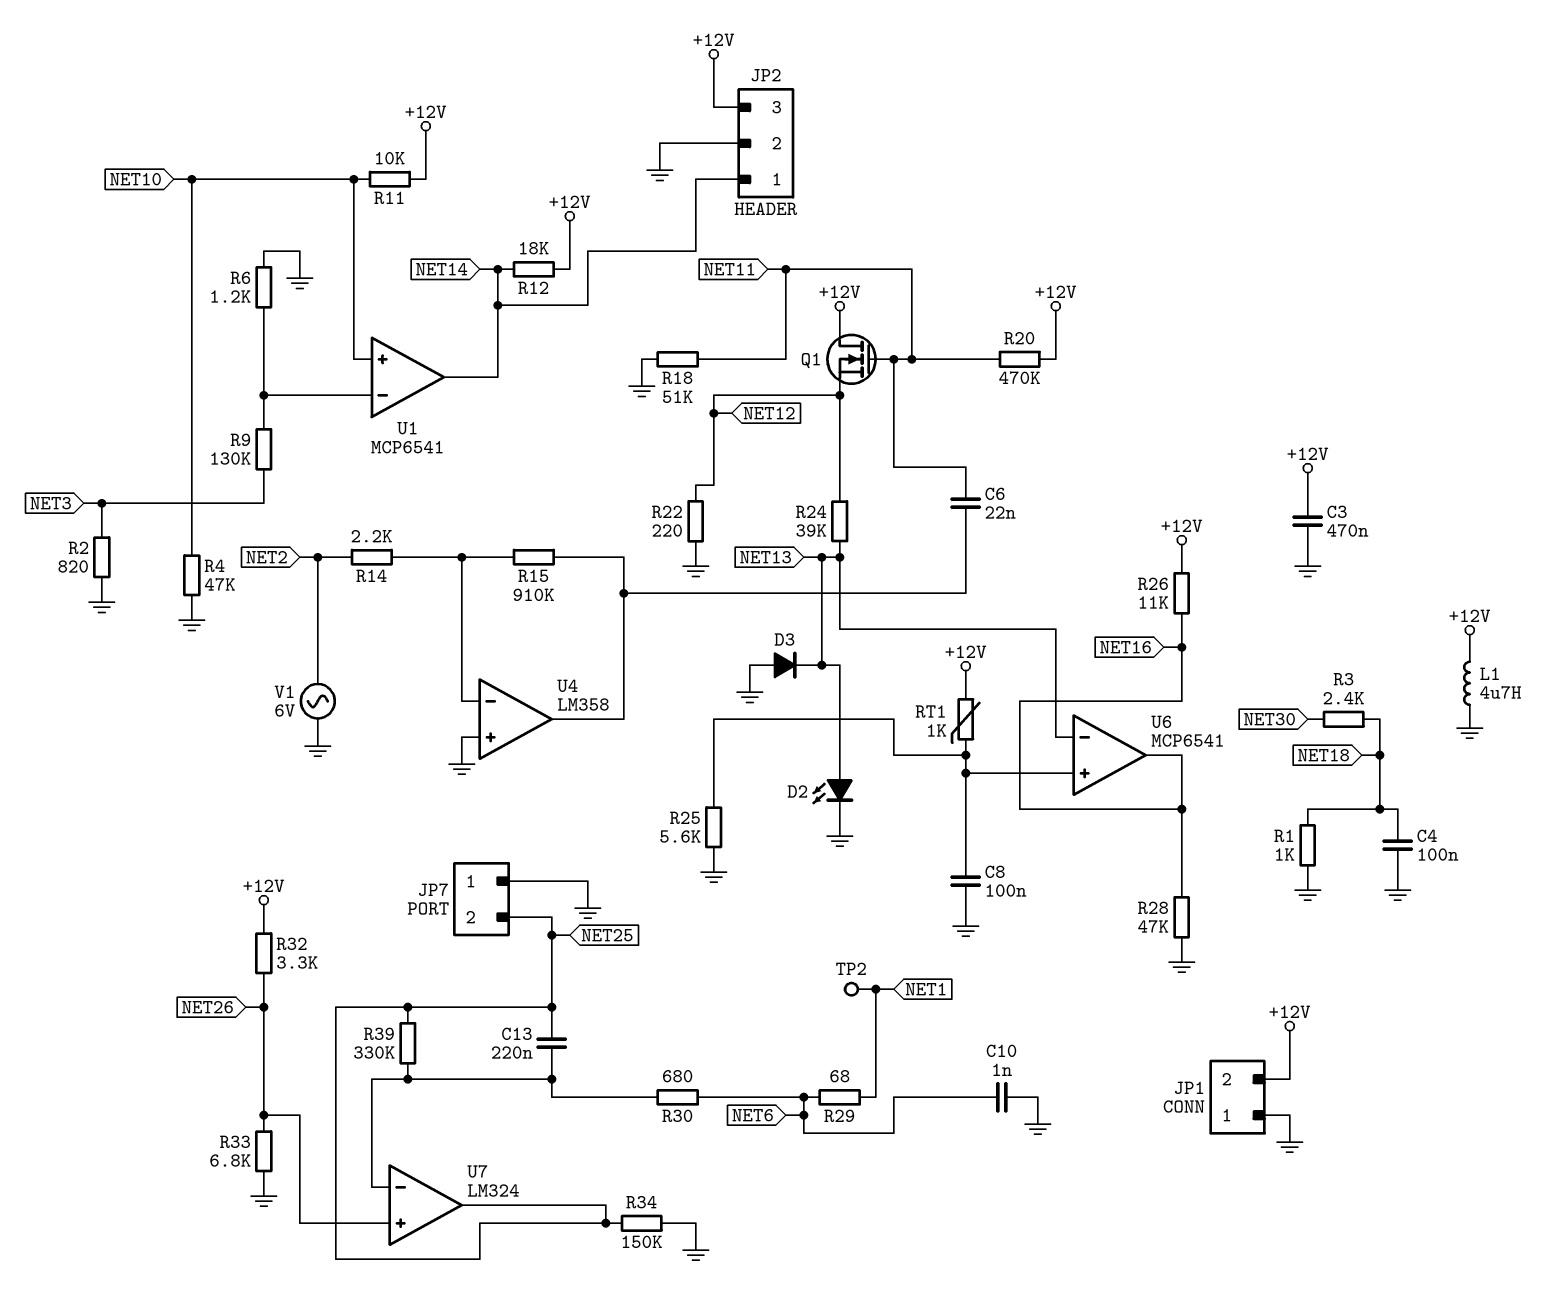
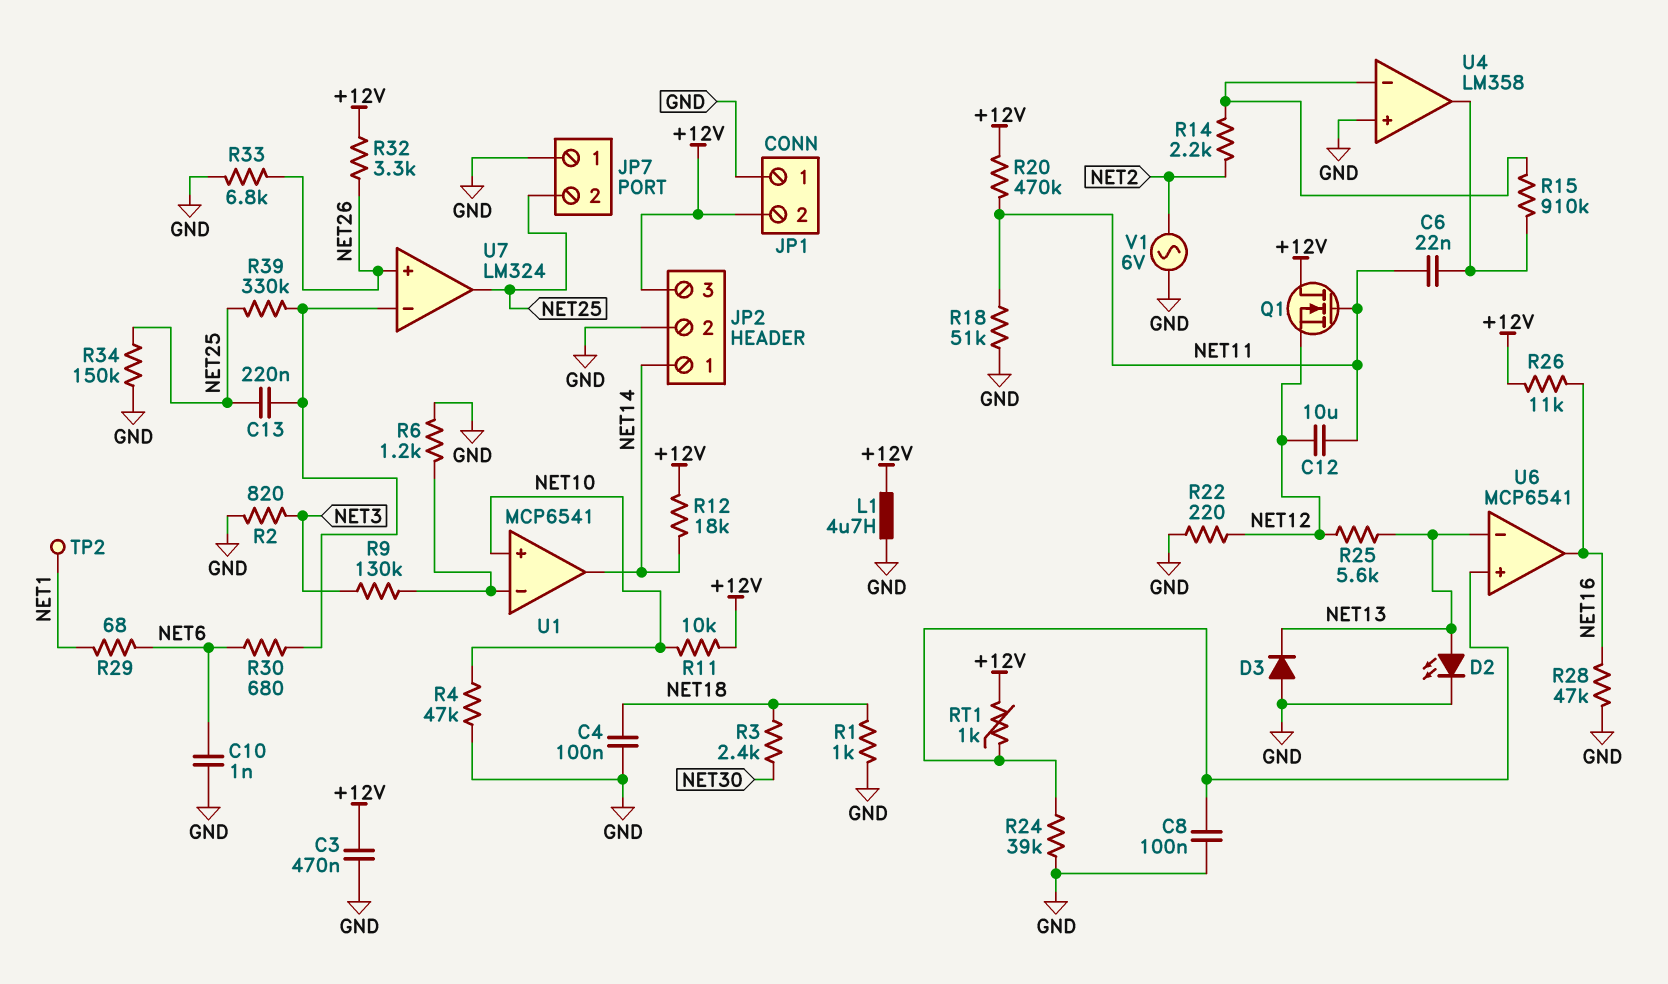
C12: none -> 10uF (NET11, NET12)
R24: 39k (NET12, NET13) -> 39k (GND, U6/in+)
R25: 5.6k (GND, U6/in+) -> 5.6k (NET12, NET13)

